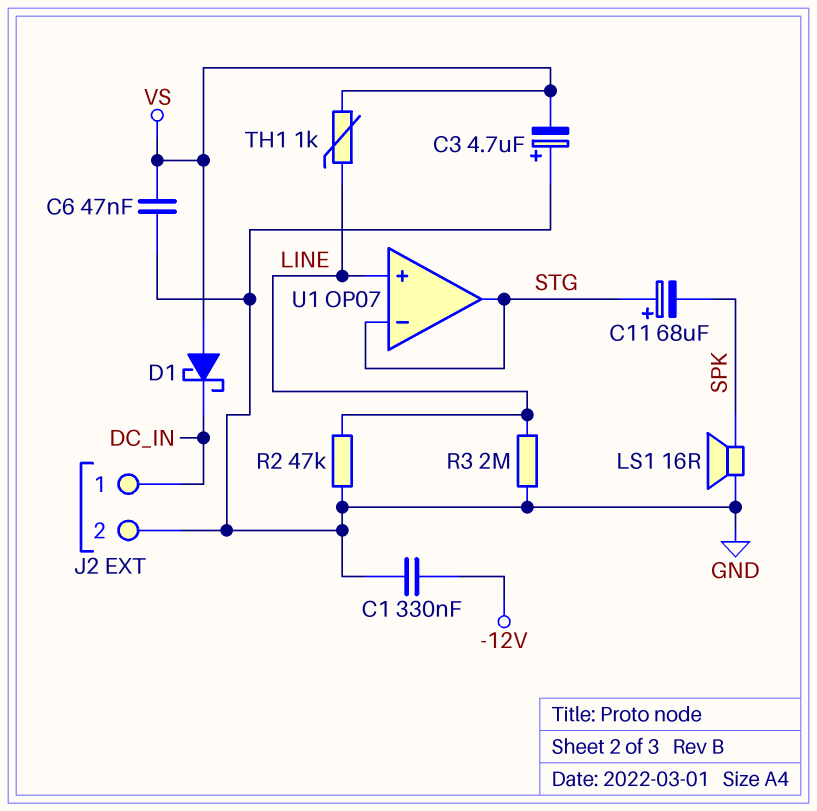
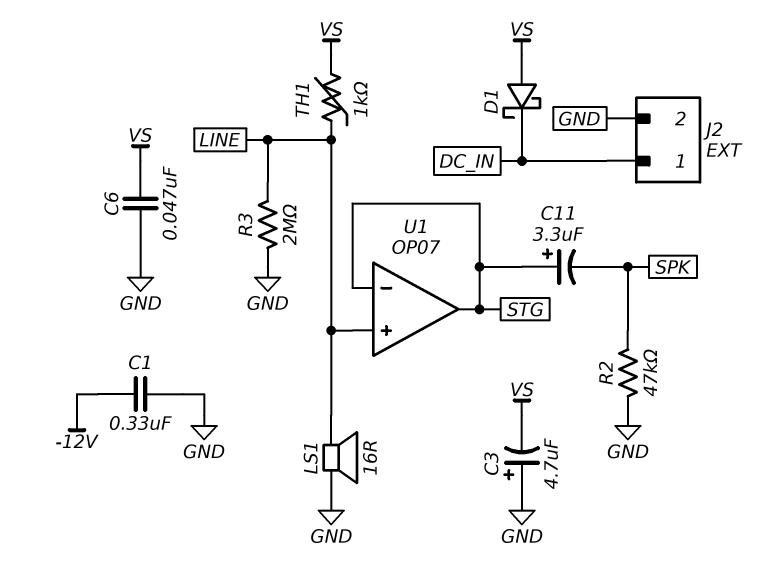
C11: 68uF (plus STG, minus SPK) -> 3.3uF (plus STG, minus SPK)
LS1: speaker 16R (GND, SPK) -> speaker 16R (GND, LINE)
R2: 47k (GND, LINE) -> 47k (GND, SPK)

